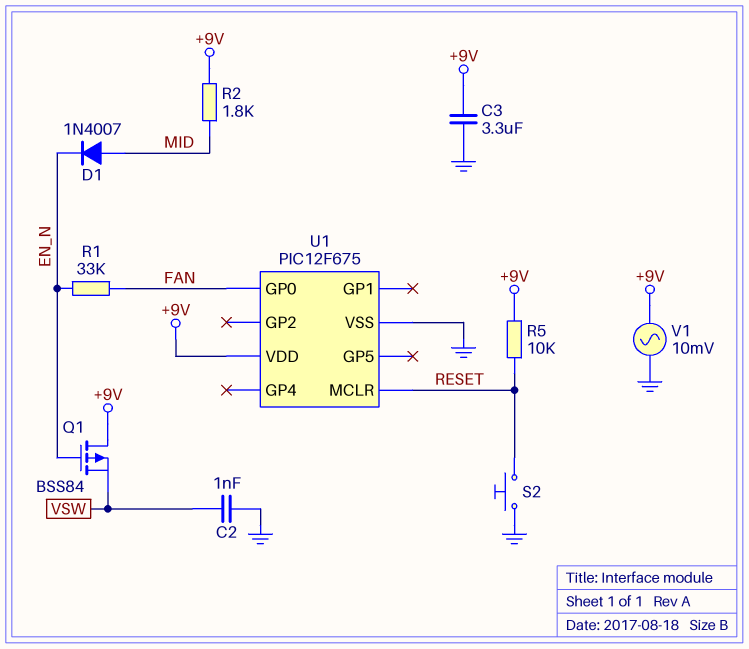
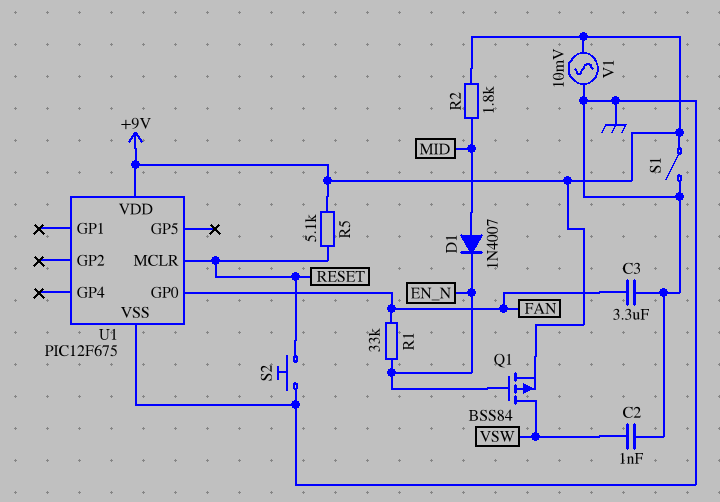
C3: 3.3uF (+9V, GND) -> 3.3uF (FAN, GND)
Q1: PMOS BSS84 (G EN_N, D +9V, S VSW) -> PMOS BSS84 (G EN_N, D VSW, S +9V)
R5: 10k (+9V, RESET) -> 5.1k (+9V, RESET)
S1: none -> switch (+9V, GND)

